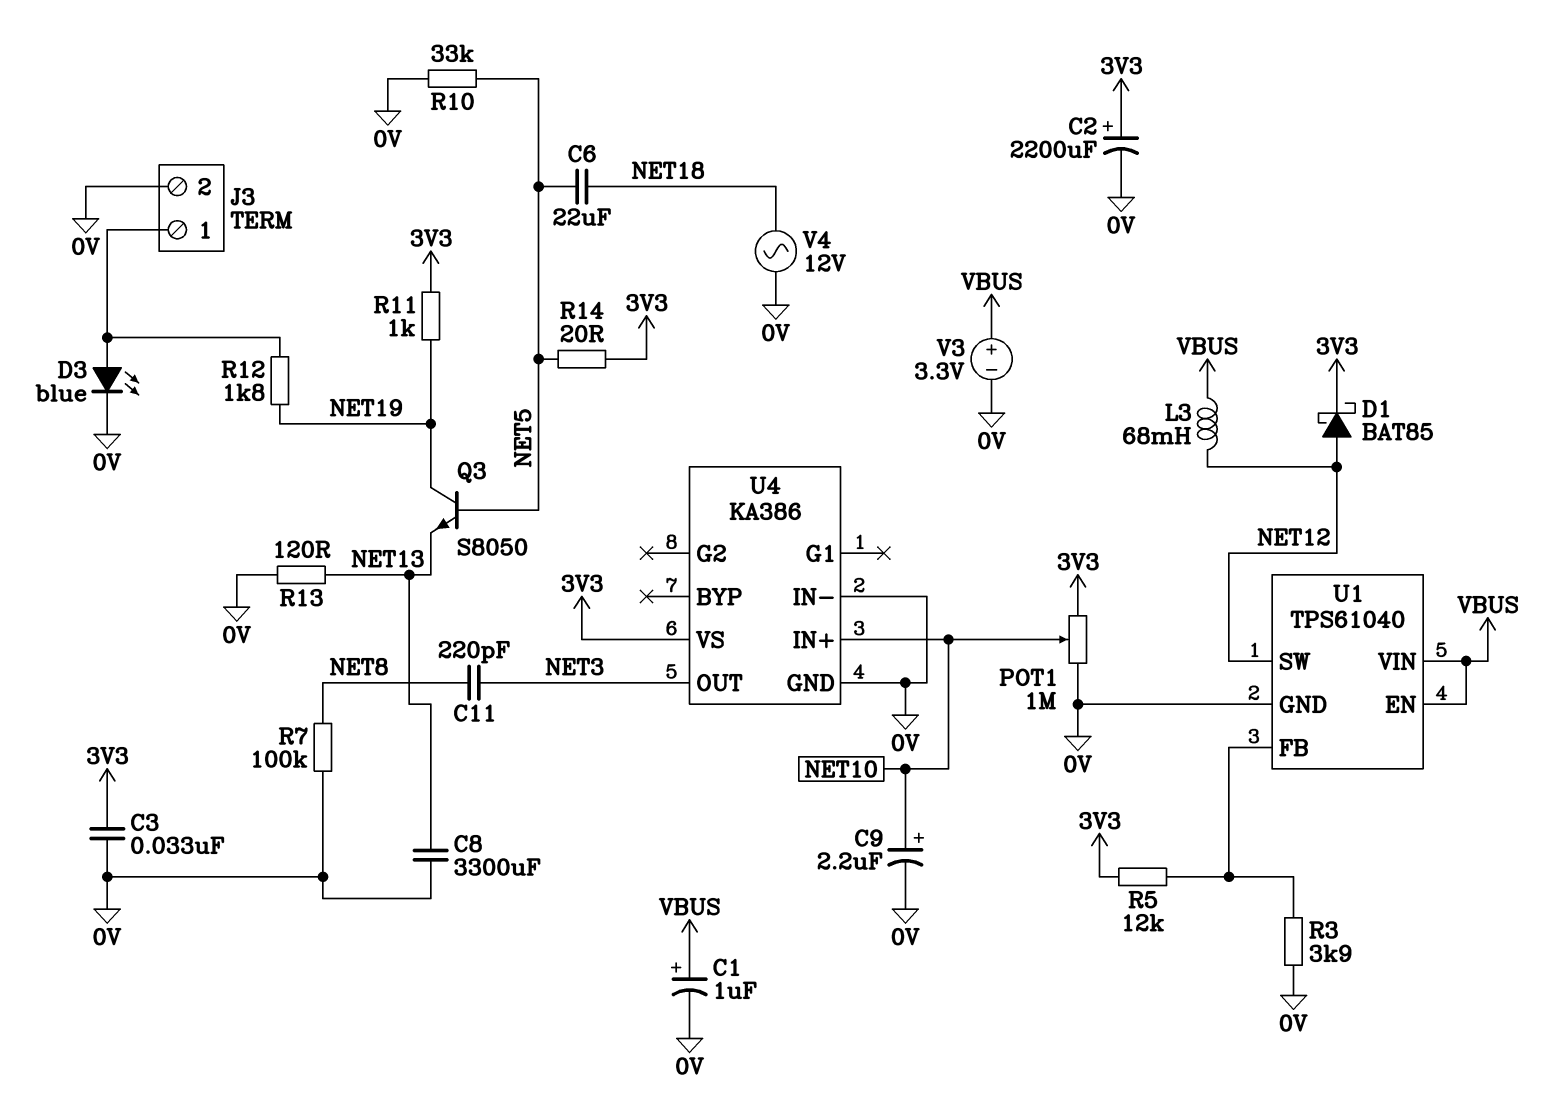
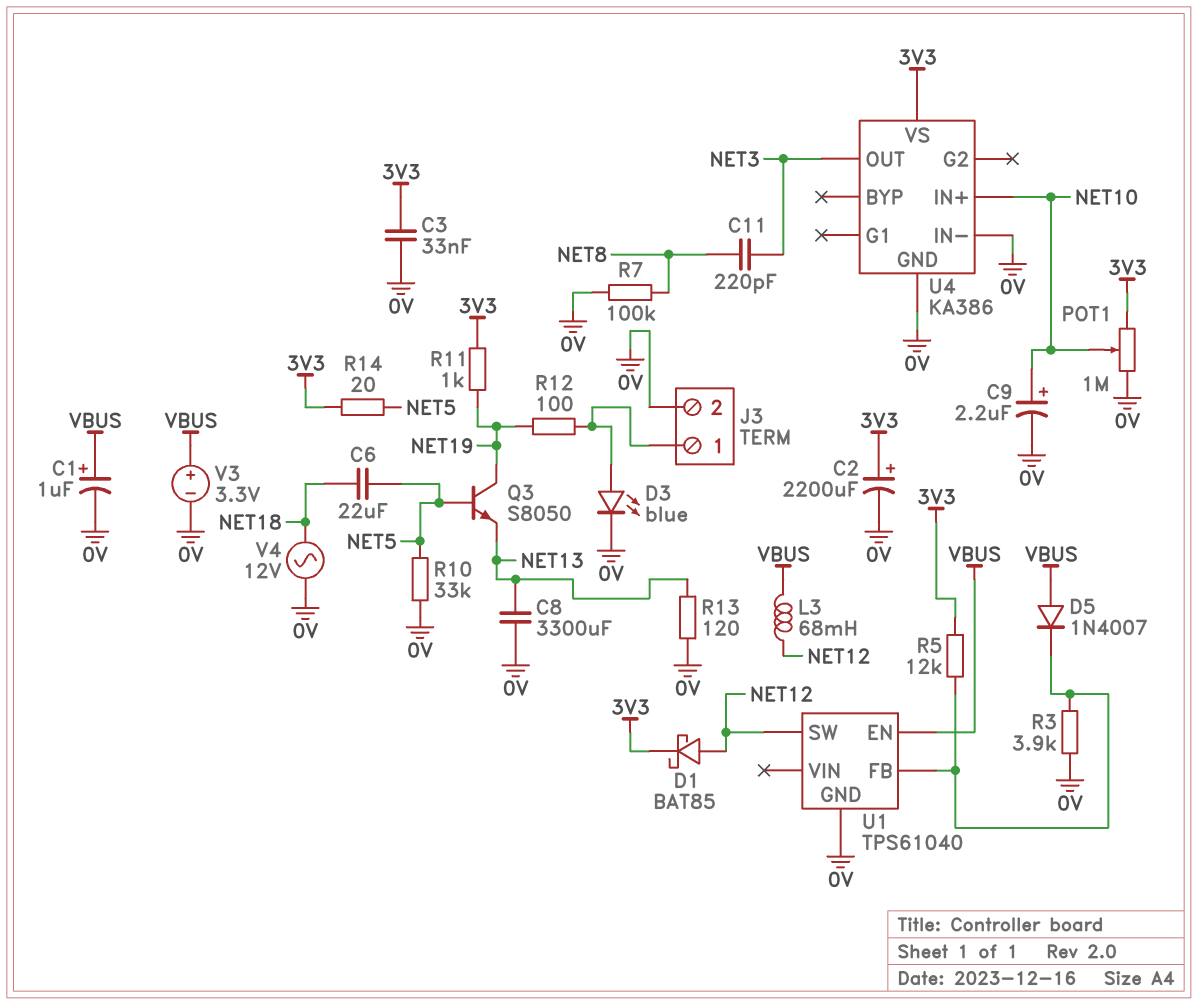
D5: none -> diode 1N4007 (A VBUS, K U1/FB)
R12: 1.8k (J3/1, NET19) -> 100 (J3/1, NET19)
U1 pin VIN: VBUS -> none

